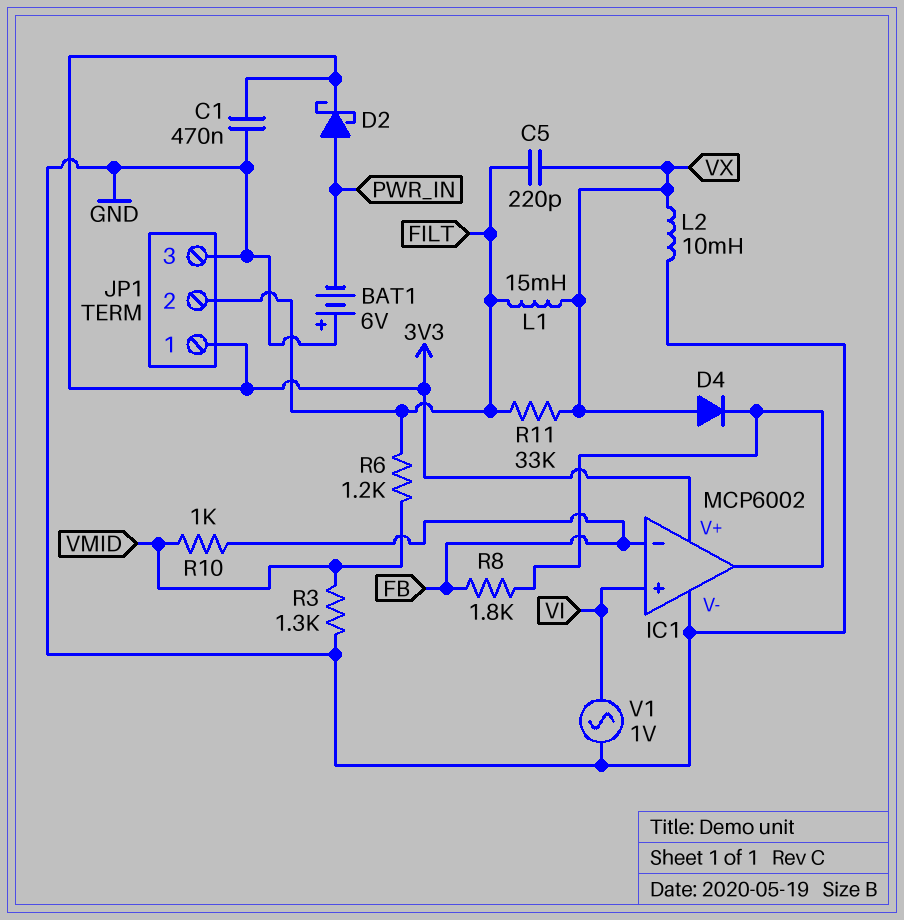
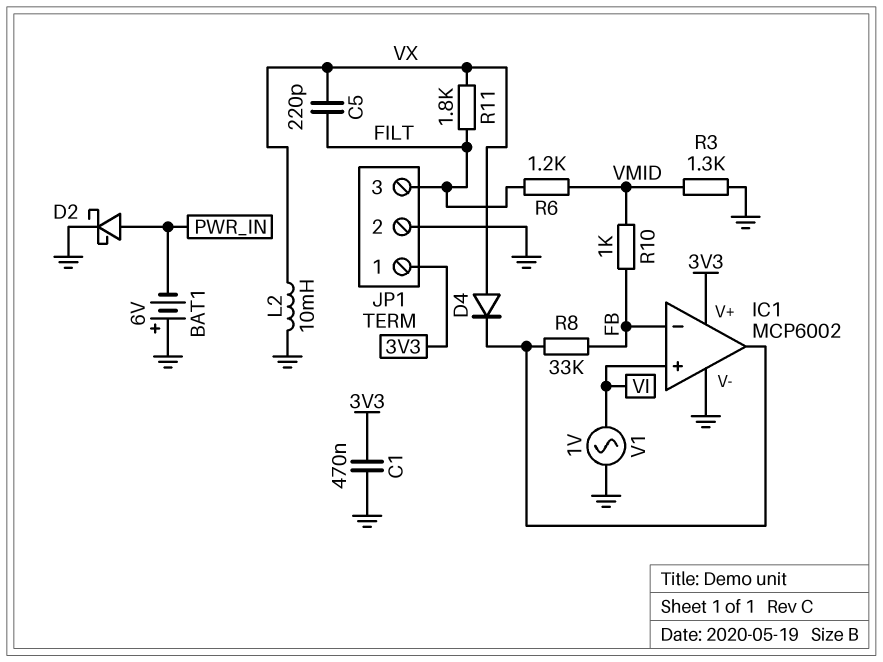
D2: schottky (A PWR_IN, K 3V3) -> schottky (A PWR_IN, K GND)
JP1 pin 2: FILT -> GND
JP1 pin 3: GND -> FILT
L1: 15mH (FILT, VX) -> none
R8: 1.8k (FB, IC1/out) -> 33k (FB, IC1/out)
R11: 33k (FILT, VX) -> 1.8k (FILT, VX)

